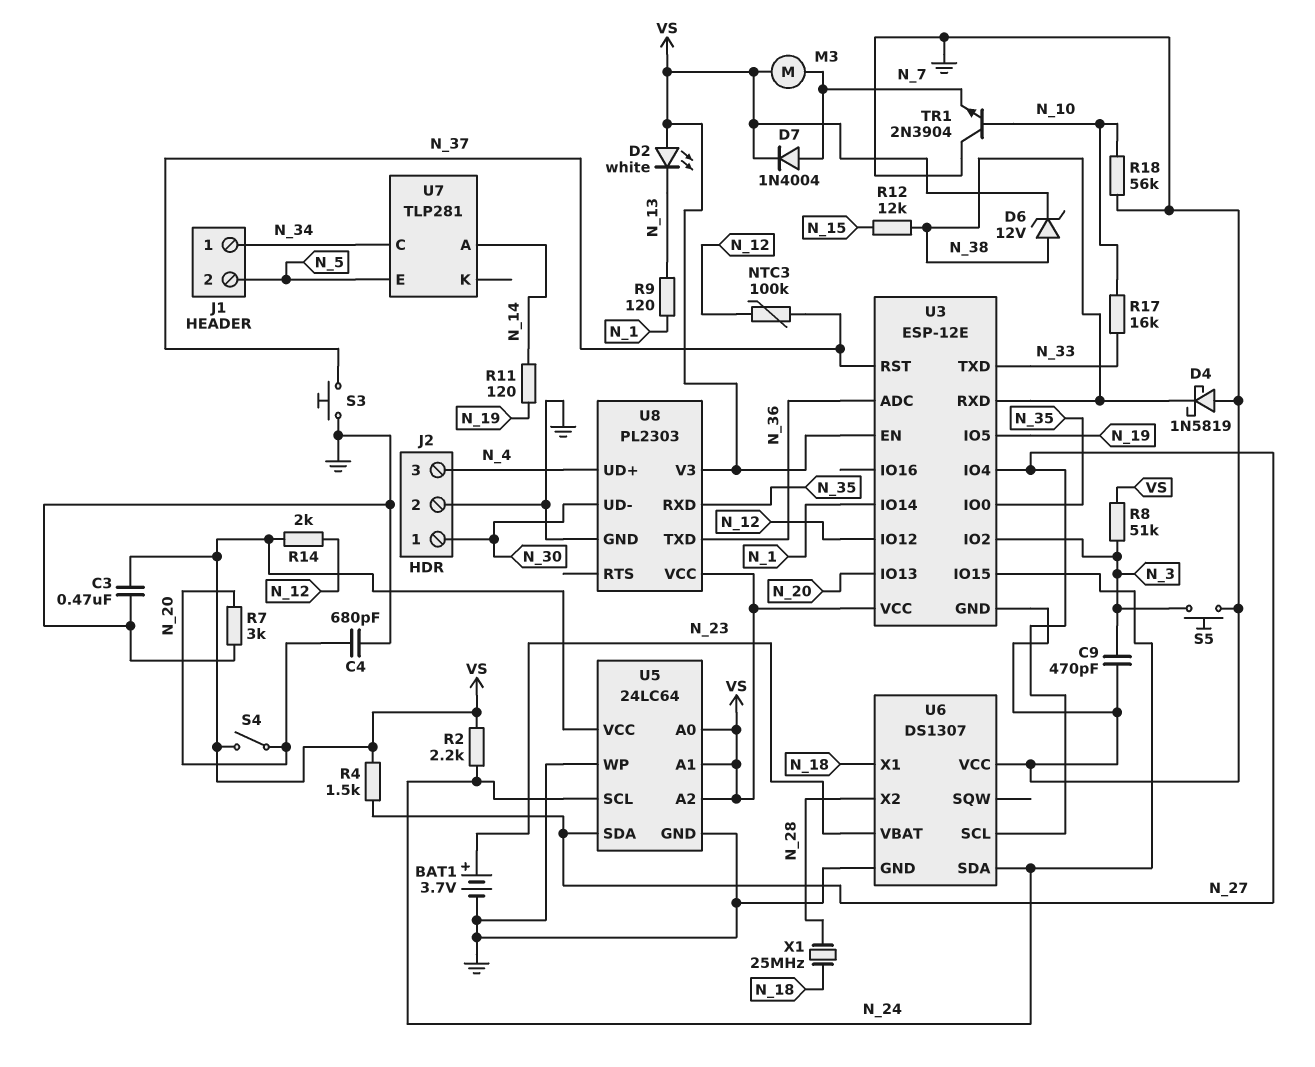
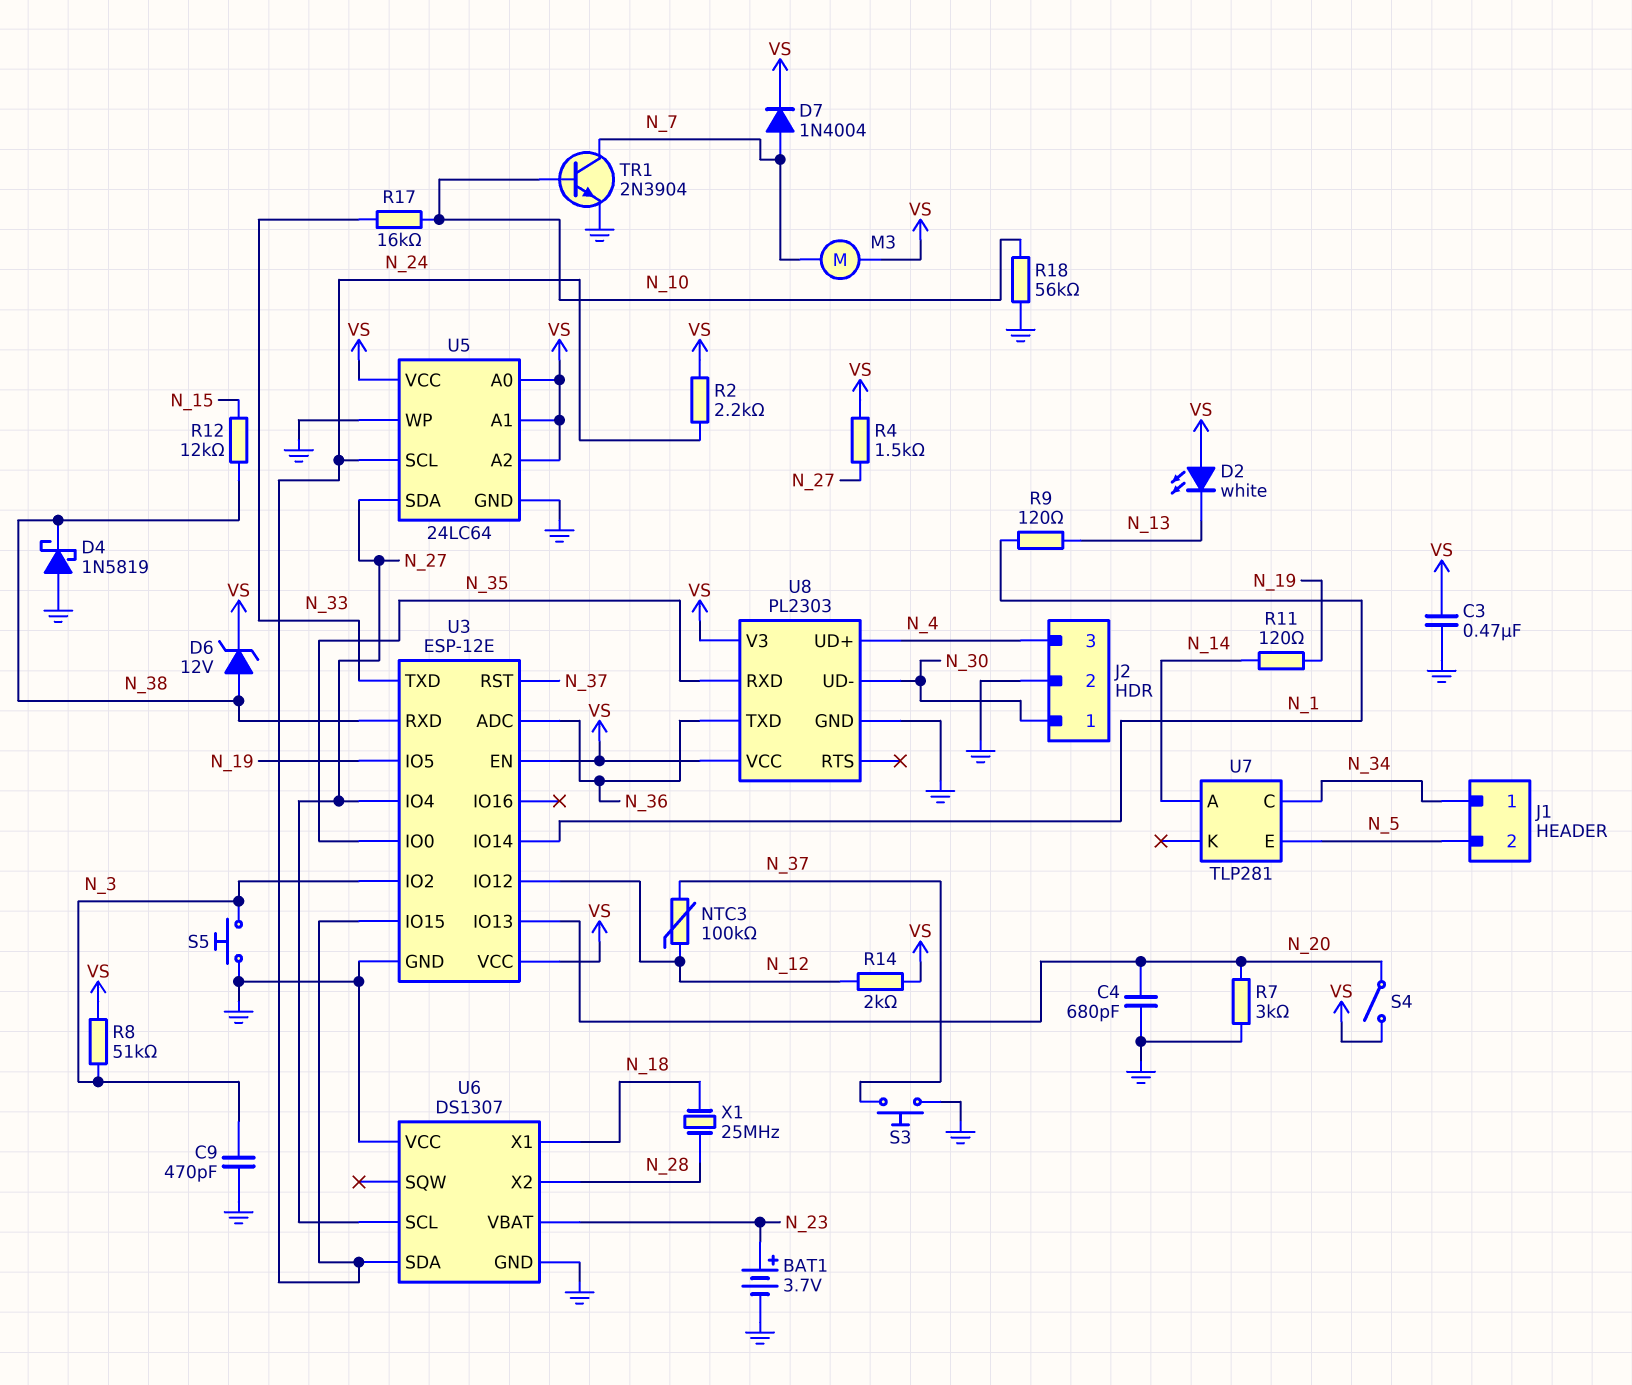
TR1: NPN 2N3904 (B N_10, C GND, E N_7) -> NPN 2N3904 (B N_10, C N_7, E GND)

